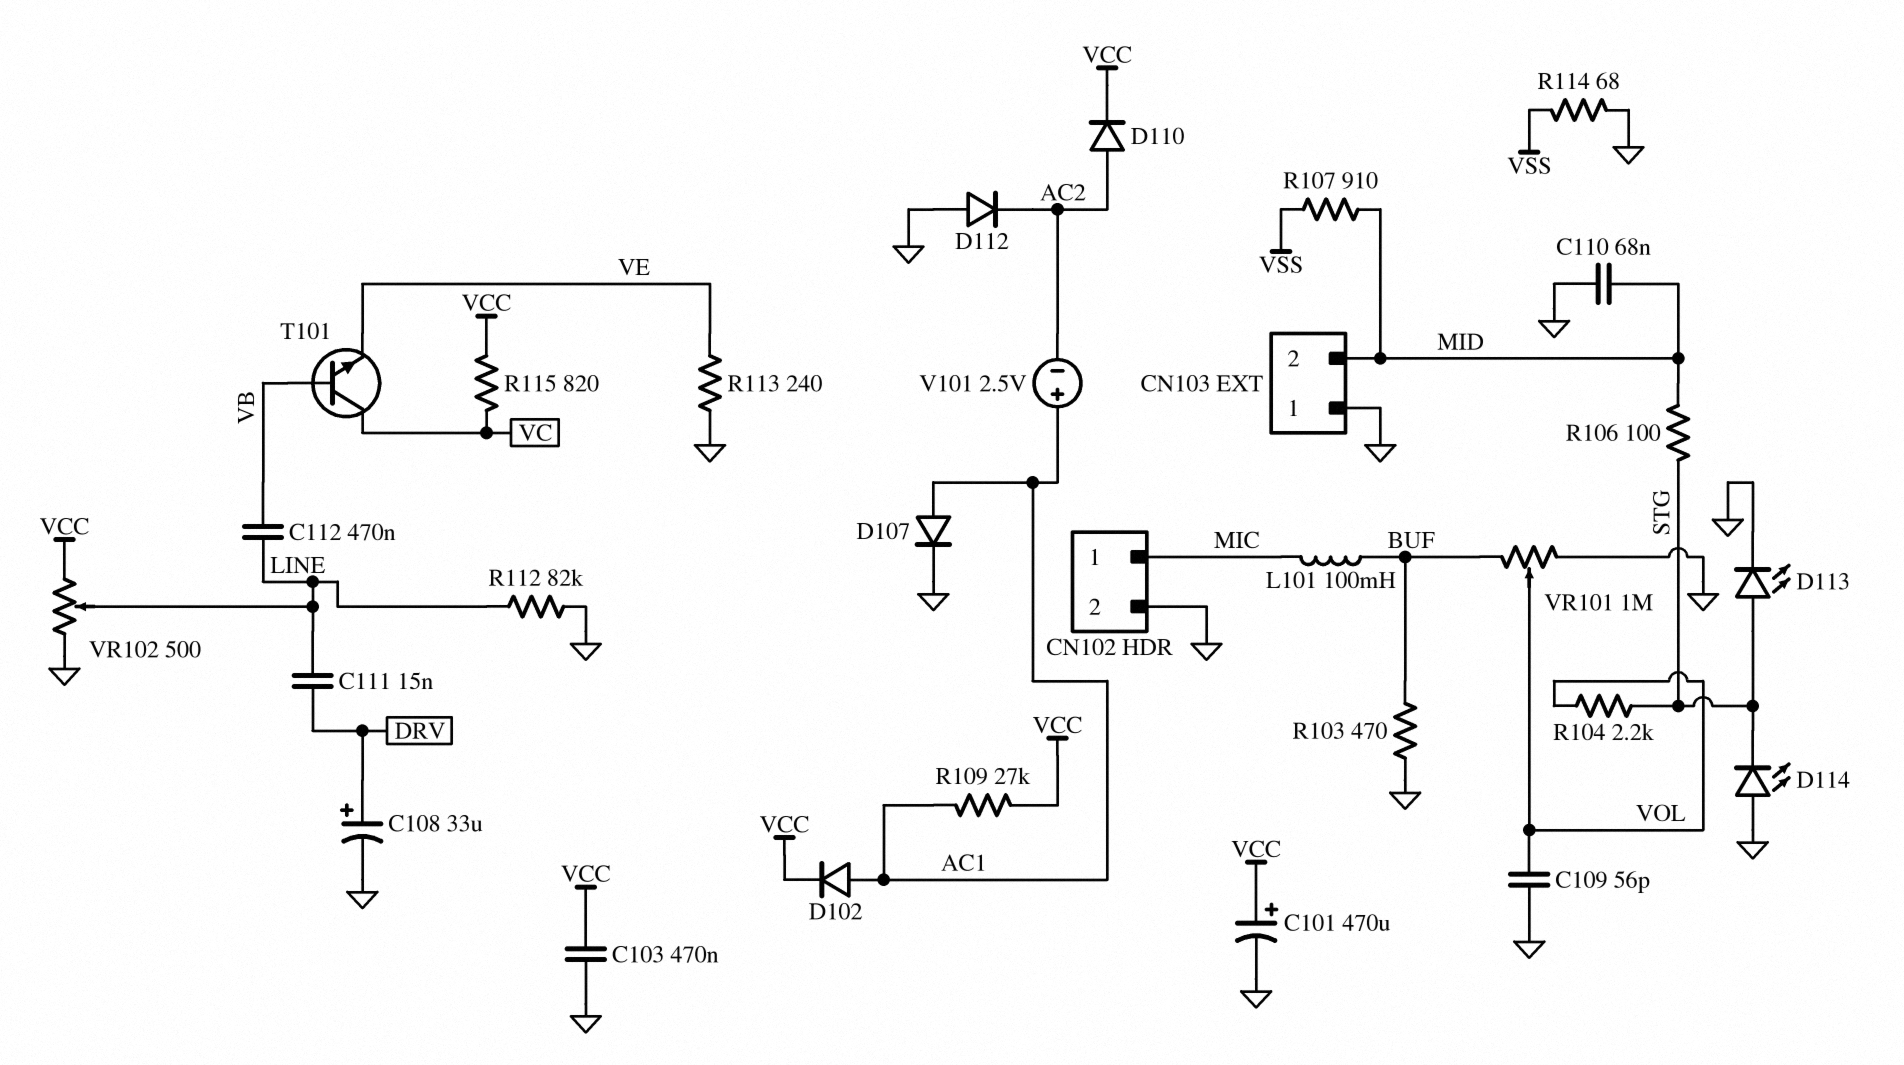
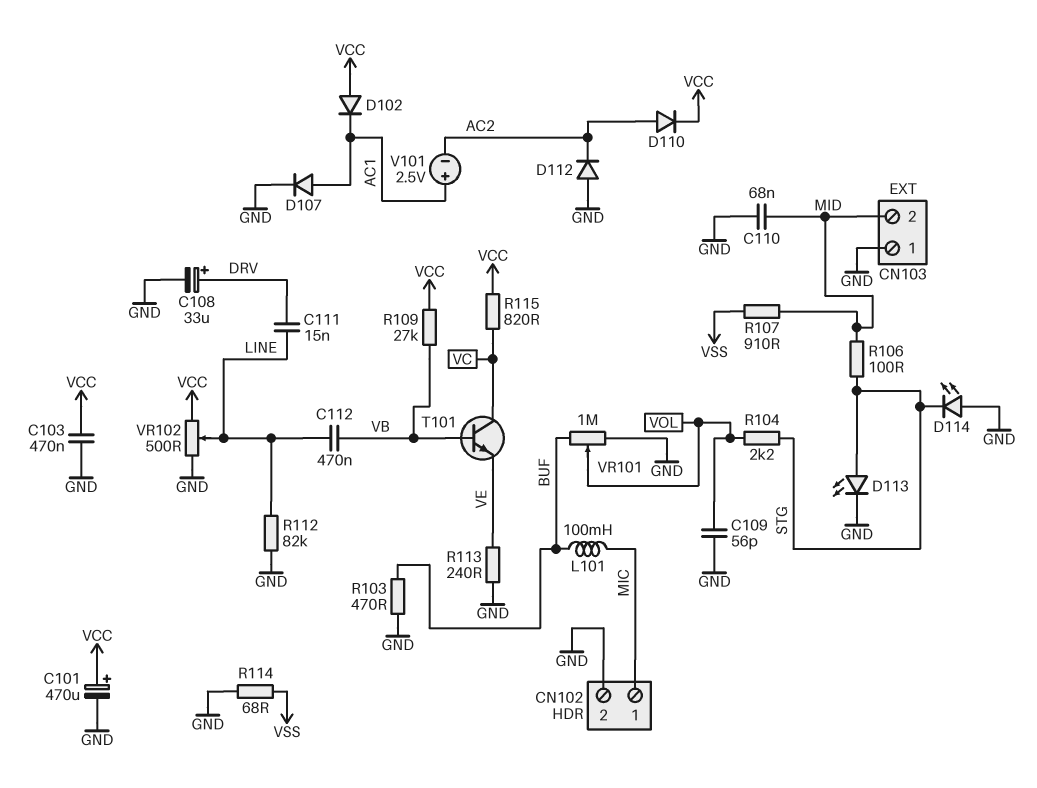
D102: diode (A AC1, K VCC) -> diode (A VCC, K AC1)
R109: 27k (AC1, VCC) -> 27k (VB, VCC)

